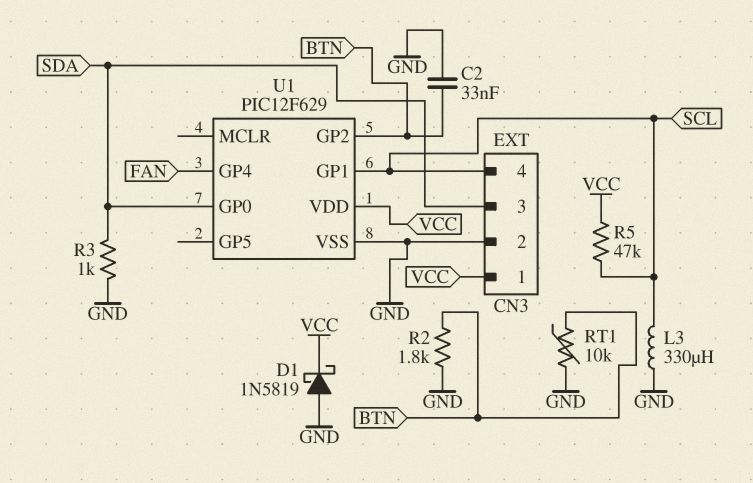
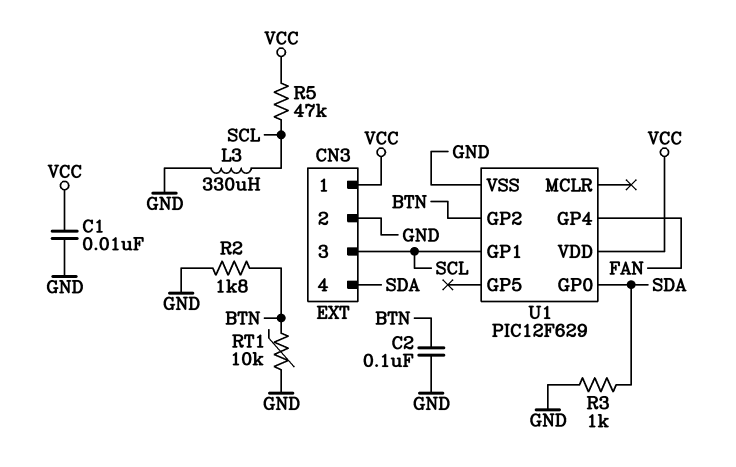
C1: none -> 10nF (GND, VCC)
C2: 33nF (BTN, GND) -> 100nF (BTN, GND)
CN3 pin 3: SDA -> SCL
CN3 pin 4: SCL -> SDA
D1: schottky 1N5819 (A GND, K VCC) -> none

